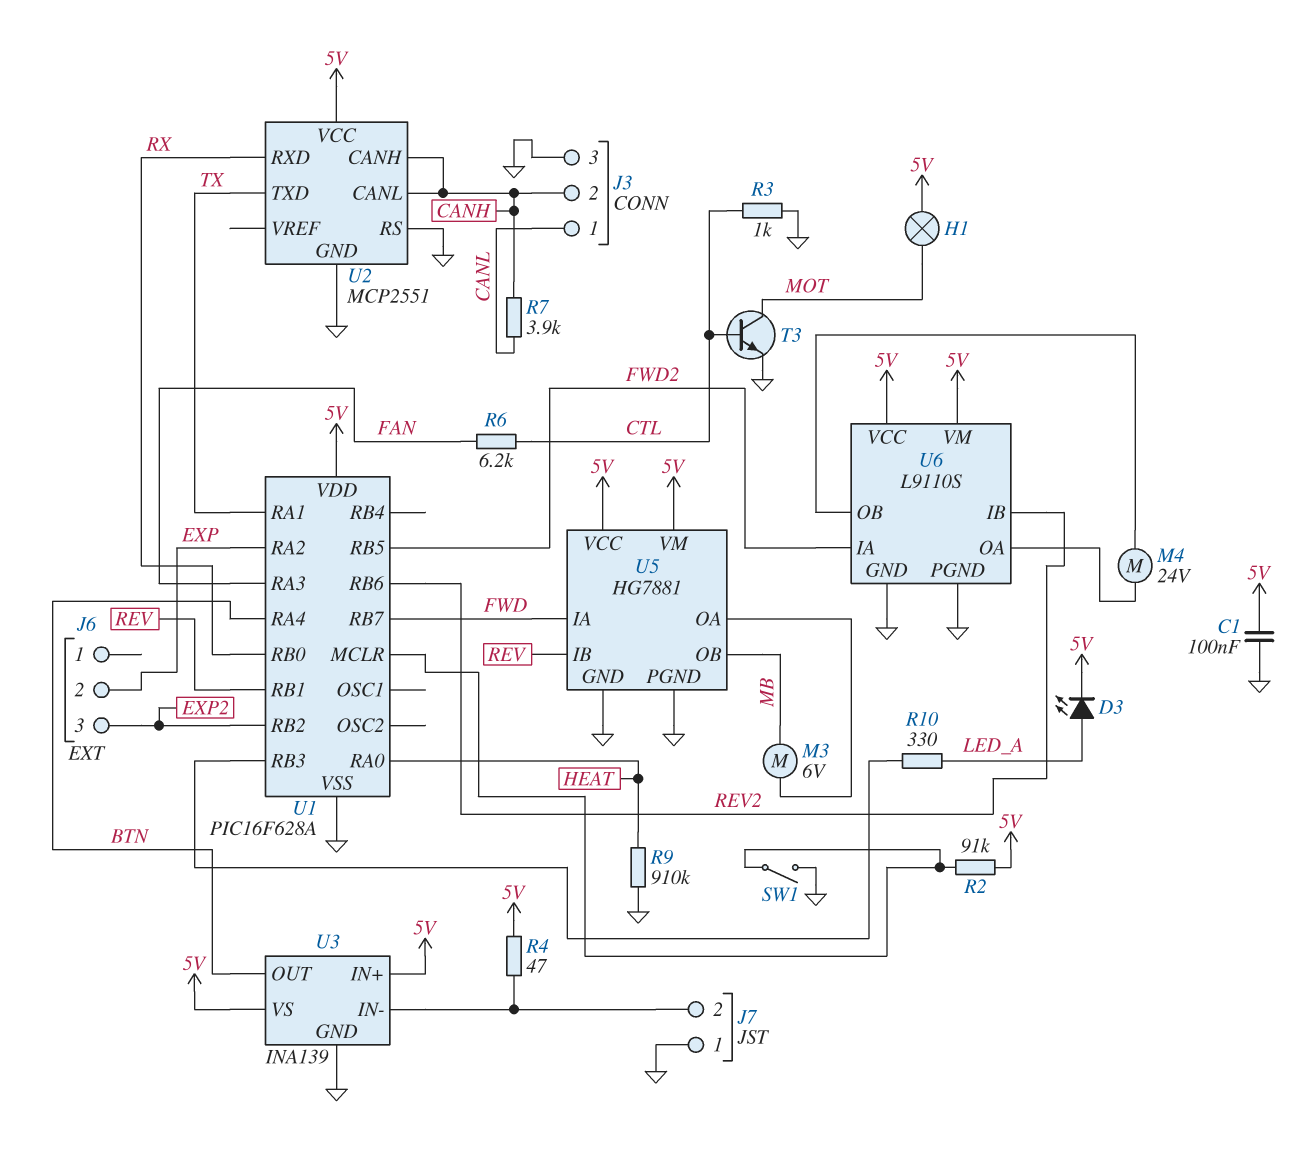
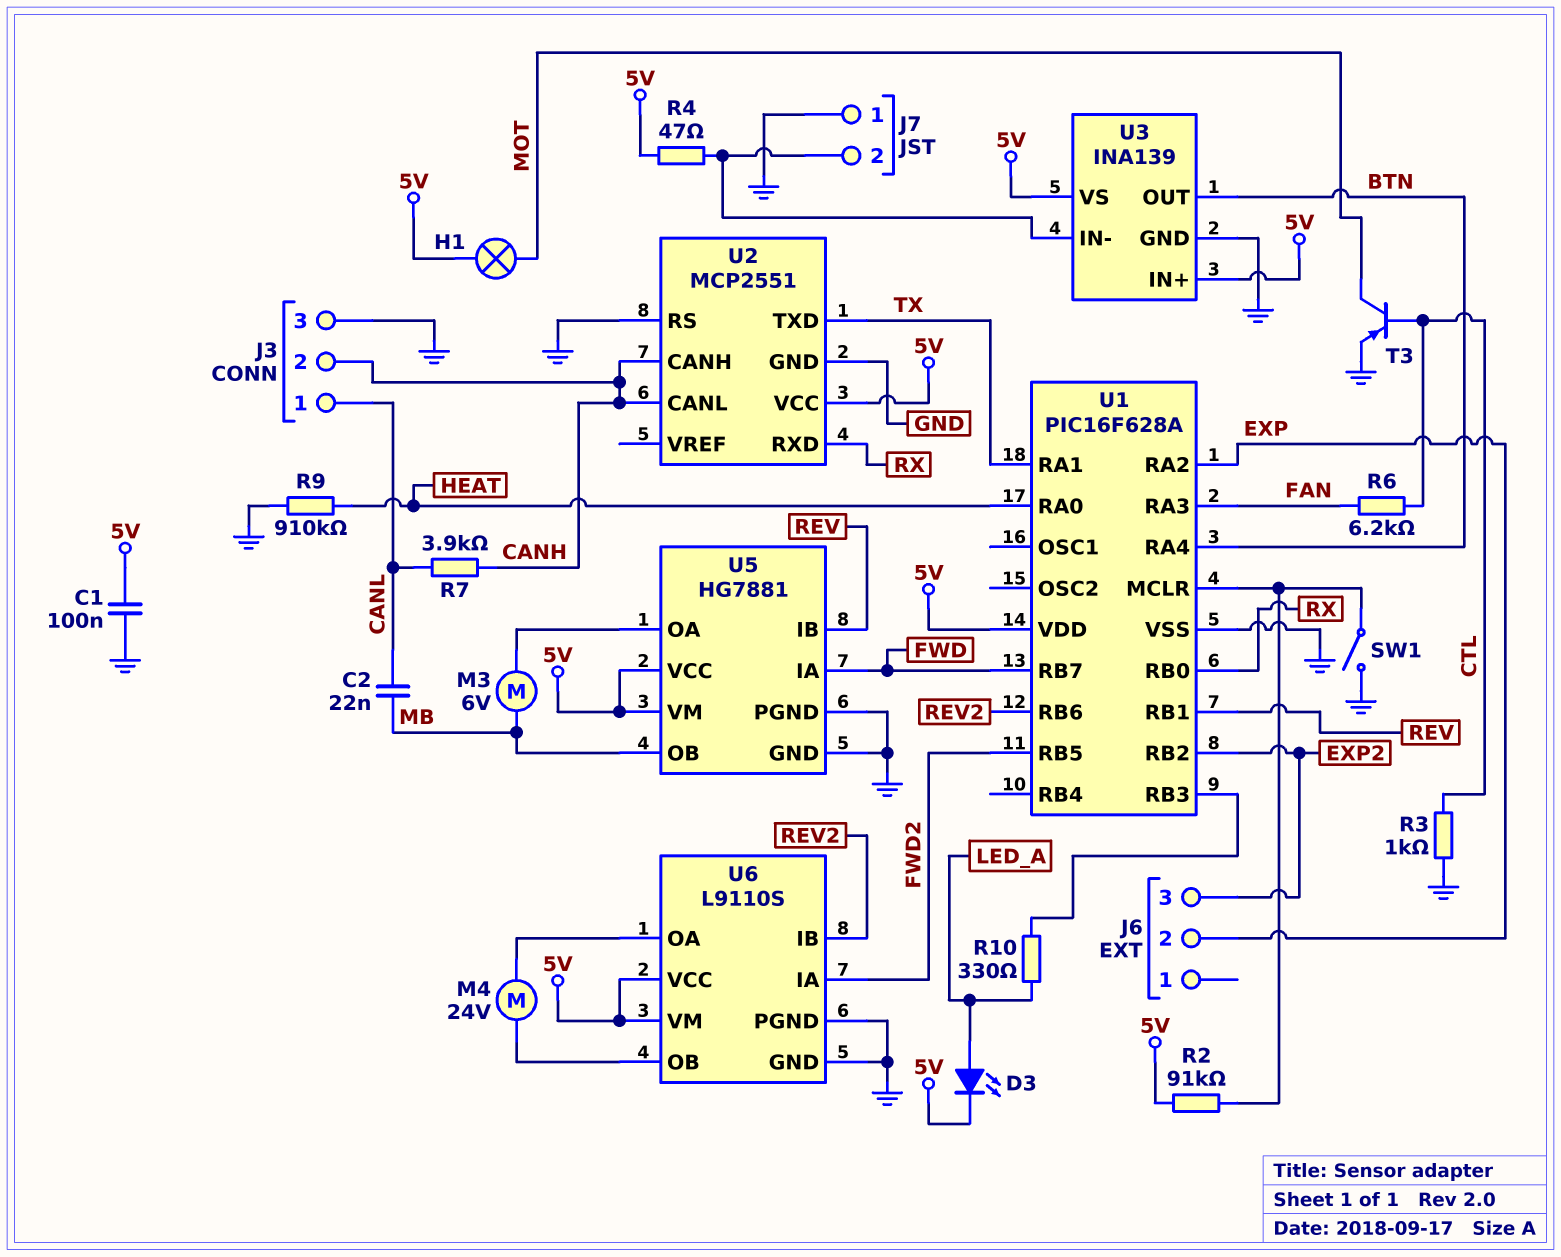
C2: none -> 22nF (CANL, MB)
T3: NPN (B CTL, C MOT, E GND) -> PNP (B CTL, C MOT, E GND)

